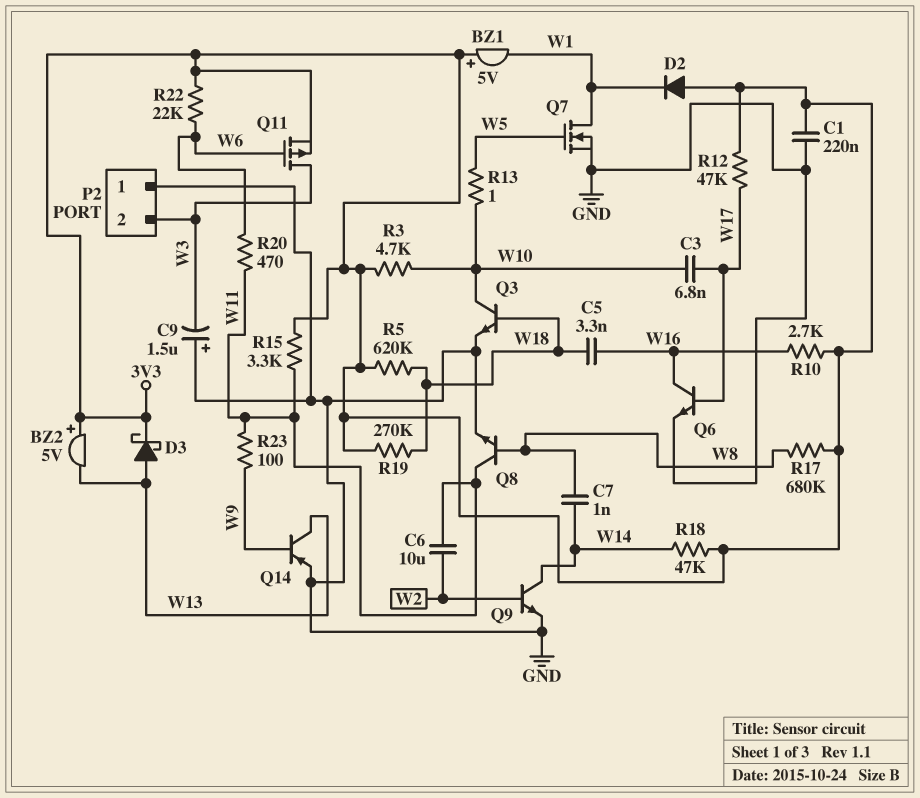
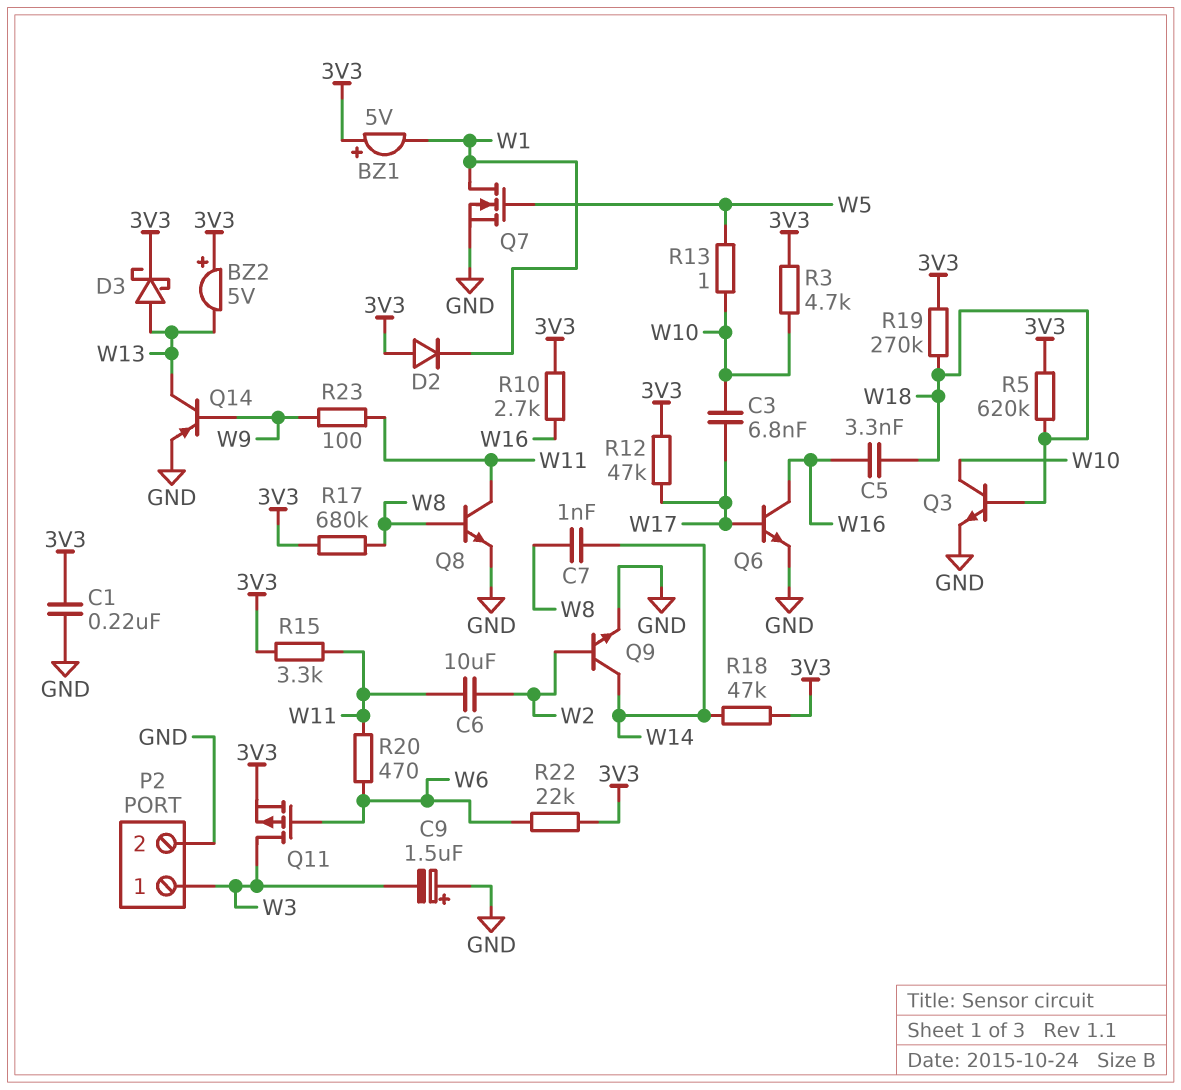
P2 pin 1: GND -> W3
P2 pin 2: W3 -> GND

